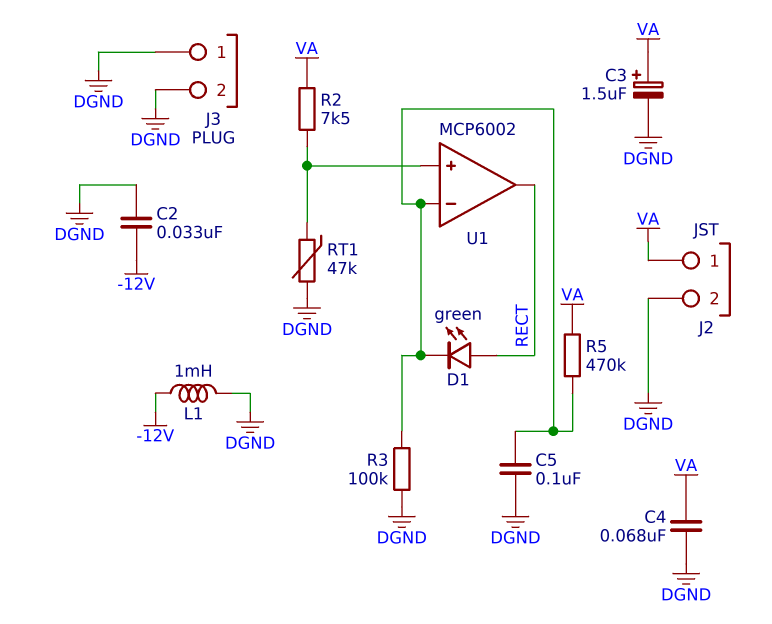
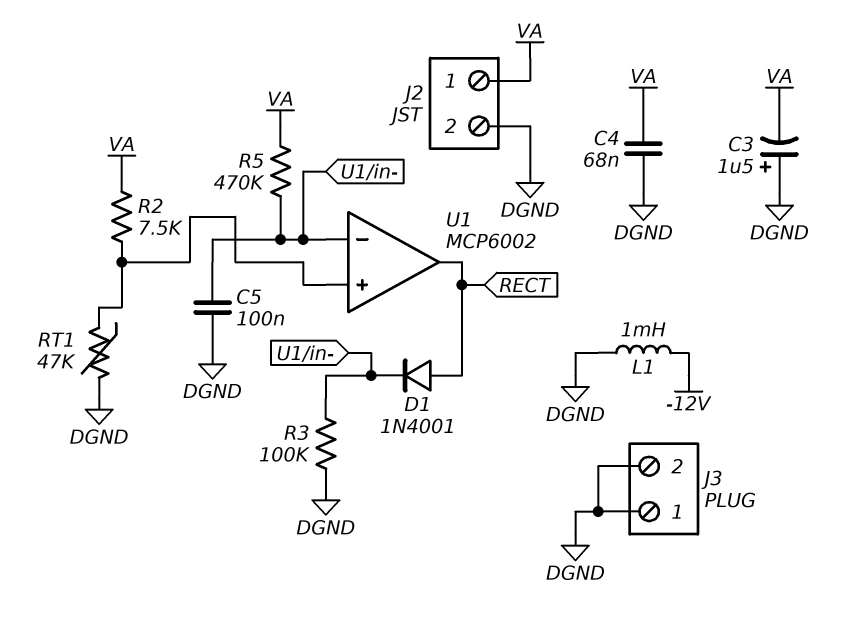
C2: 33nF (-12V, DGND) -> none
C3: 1.5uF (plus VA, minus DGND) -> 1.5uF (plus DGND, minus VA)
D1: LED green (A RECT, K U1/in-) -> diode 1N4001 (A RECT, K U1/in-)

